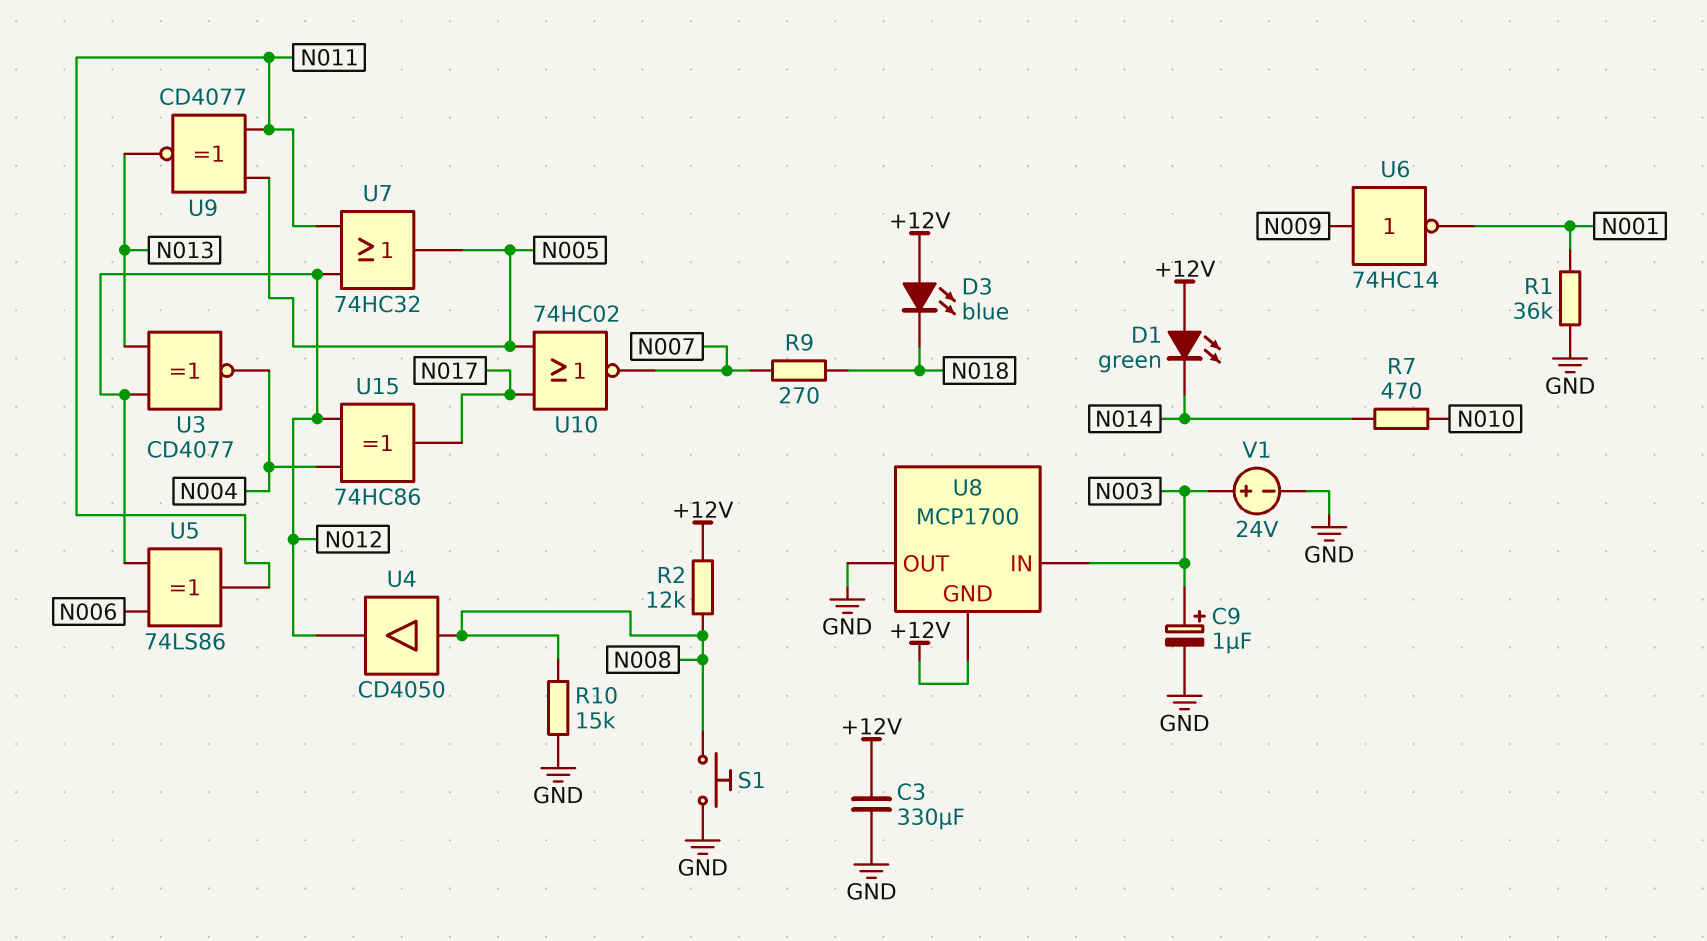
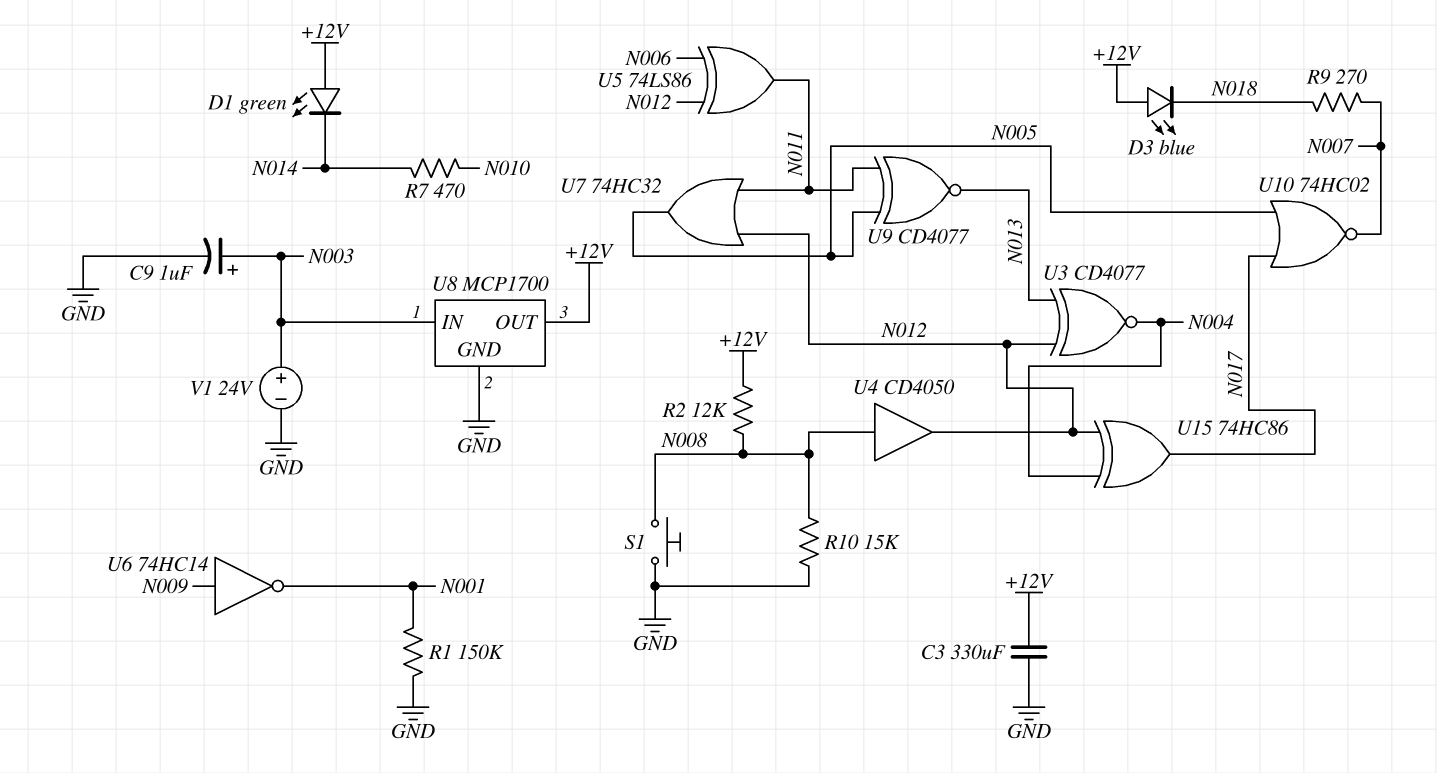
R1: 36k (GND, N001) -> 150k (GND, N001)
U8 pin GND: +12V -> GND
U8 pin OUT: GND -> +12V

